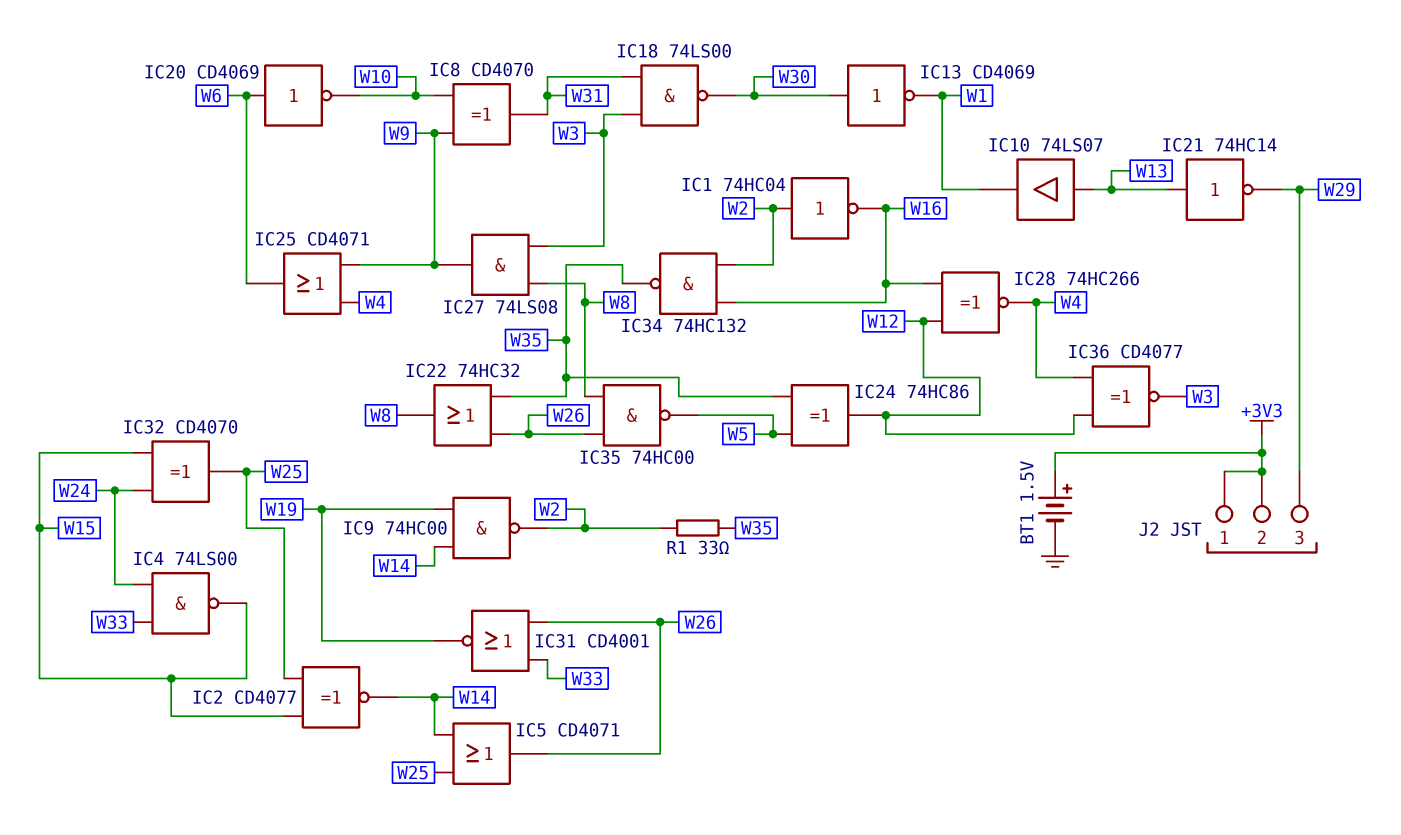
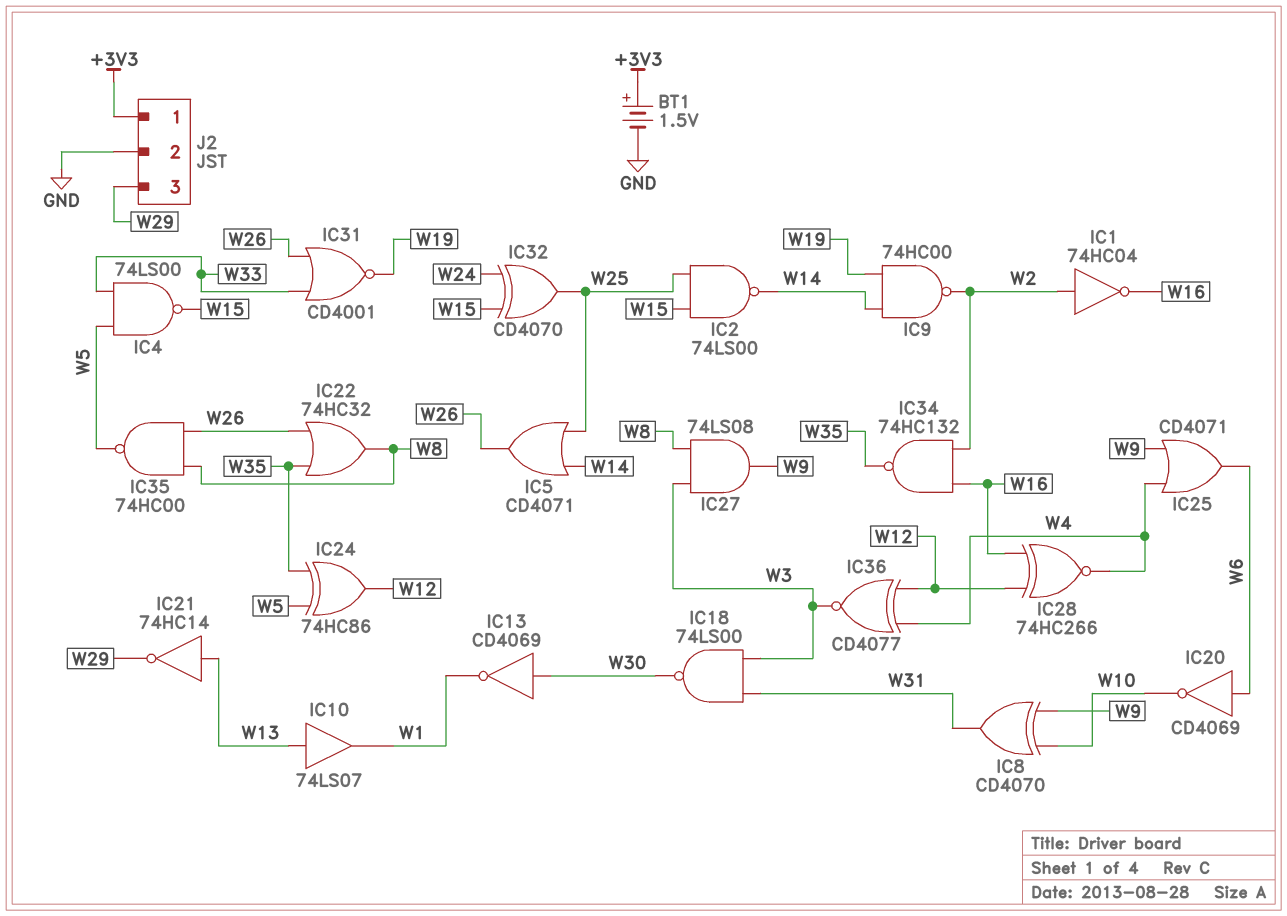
IC2: XNOR CD4077 (in W15, in W25, out W14) -> NAND 74LS00 (in W15, in W25, out W14)
IC4: NAND 74LS00 (in W24, in W33, out W15) -> NAND 74LS00 (in W5, in W33, out W15)
J2 pin 2: +3V3 -> GND
R1: 33 (W2, W35) -> none

